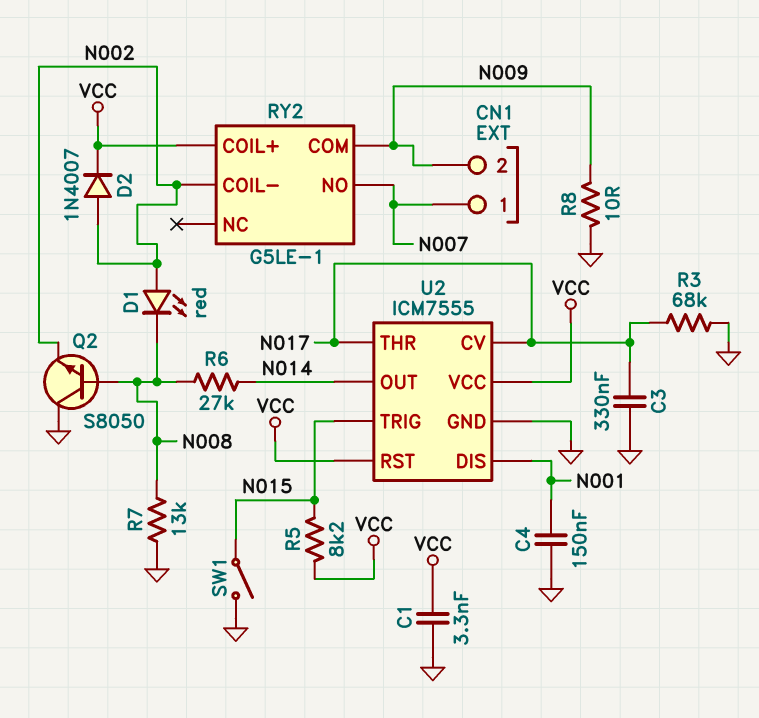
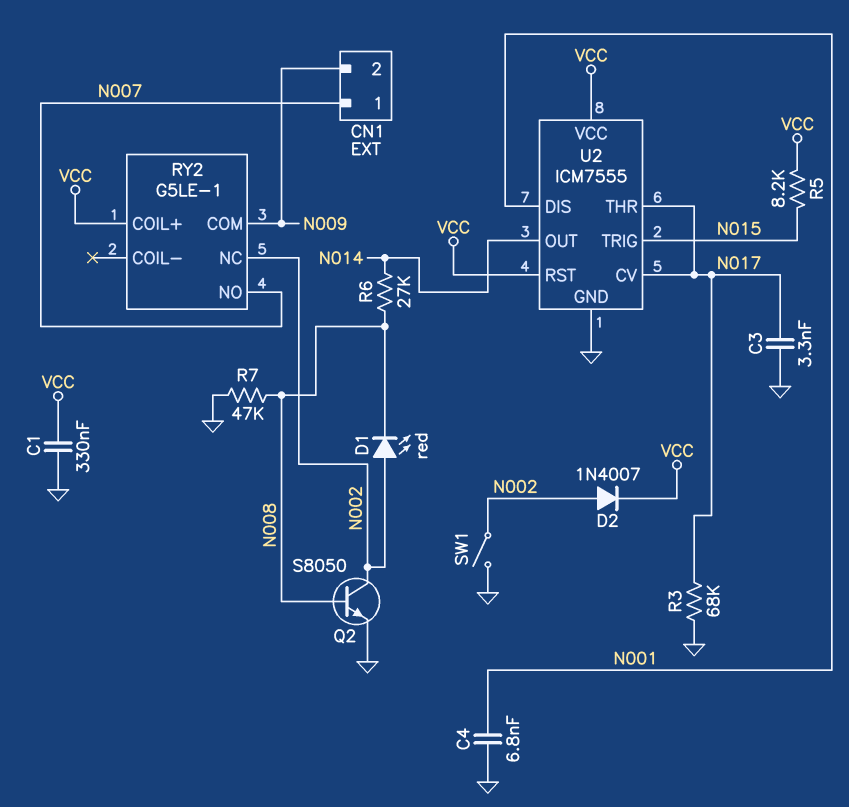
C1: 3.3nF (GND, VCC) -> 330nF (GND, VCC)
C3: 330nF (GND, N017) -> 3.3nF (GND, N017)
C4: 150nF (GND, N001) -> 6.8nF (GND, N001)
Q2: NPN S8050 (B N008, C GND, E N002) -> NPN S8050 (B N008, C N002, E GND)
R7: 13k (GND, N008) -> 47k (GND, N008)
R8: 10 (GND, N009) -> none
RY2 pin COIL-: N002 -> none
RY2 pin NC: none -> N002
SW1: switch (GND, N015) -> switch (GND, N002)

